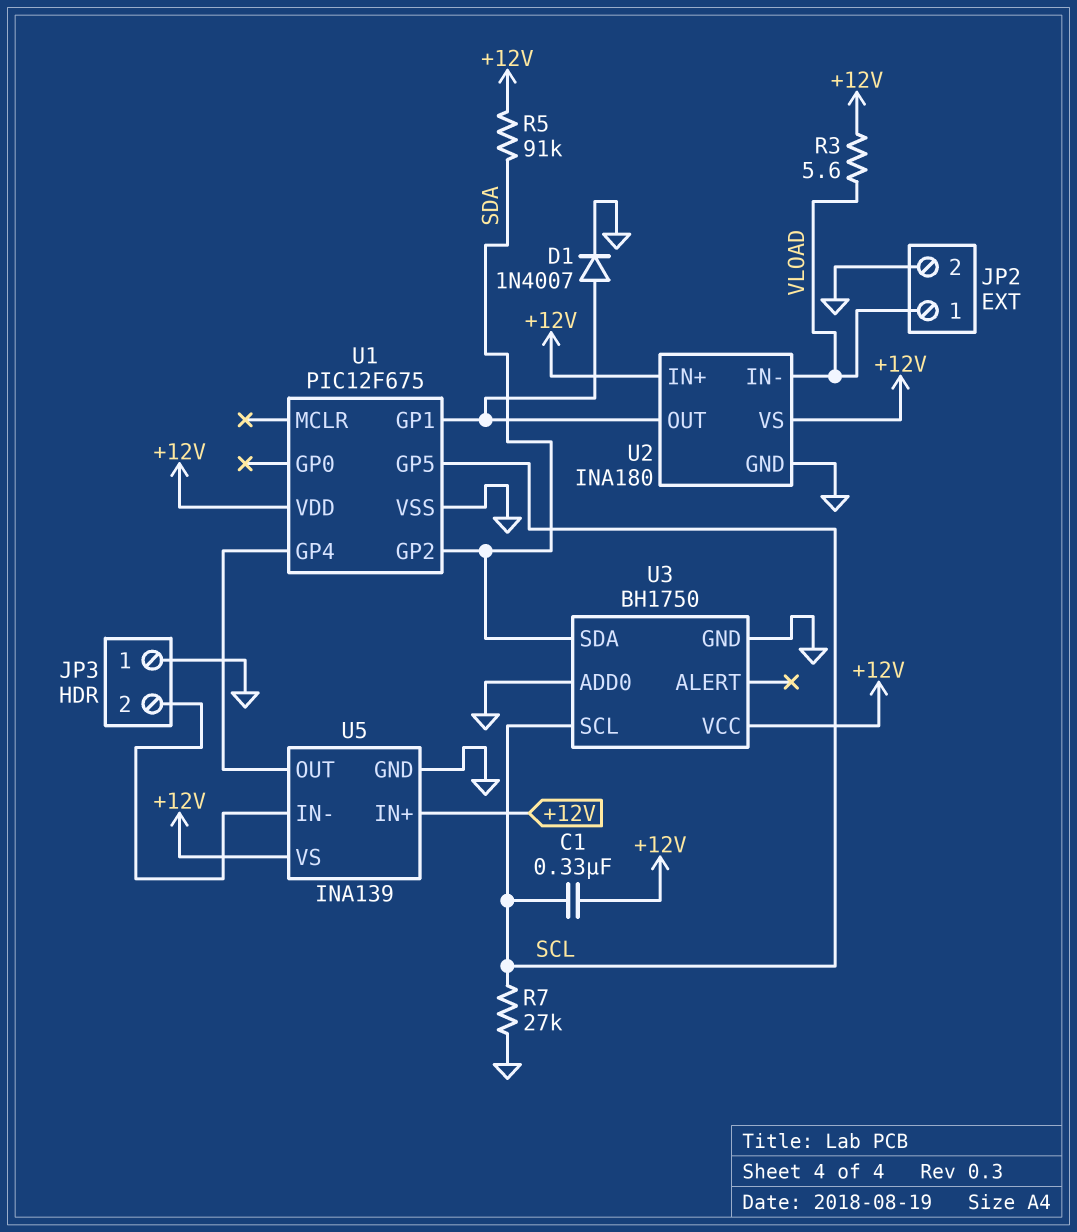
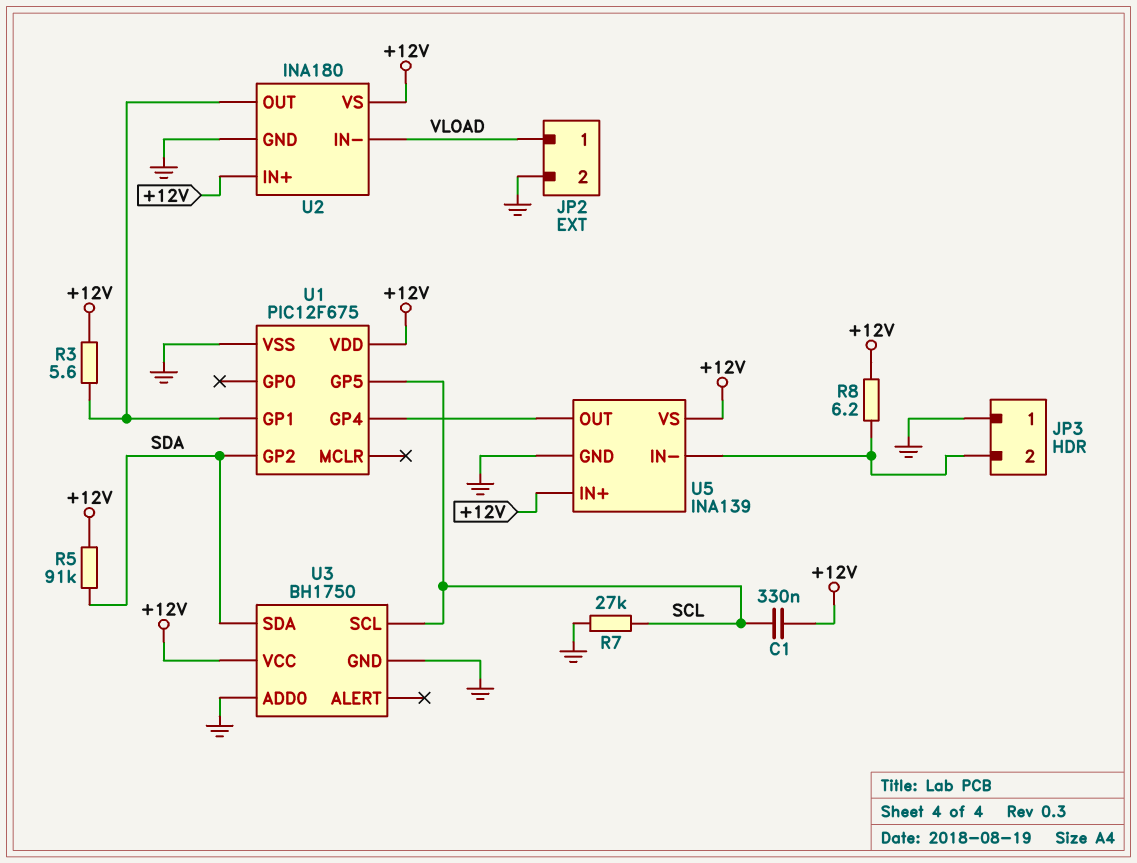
D1: diode 1N4007 (A U1/GP1, K GND) -> none
R3: 5.6 (+12V, VLOAD) -> 5.6 (+12V, U1/GP1)
R8: none -> 6.2 (+12V, JP3/2)

